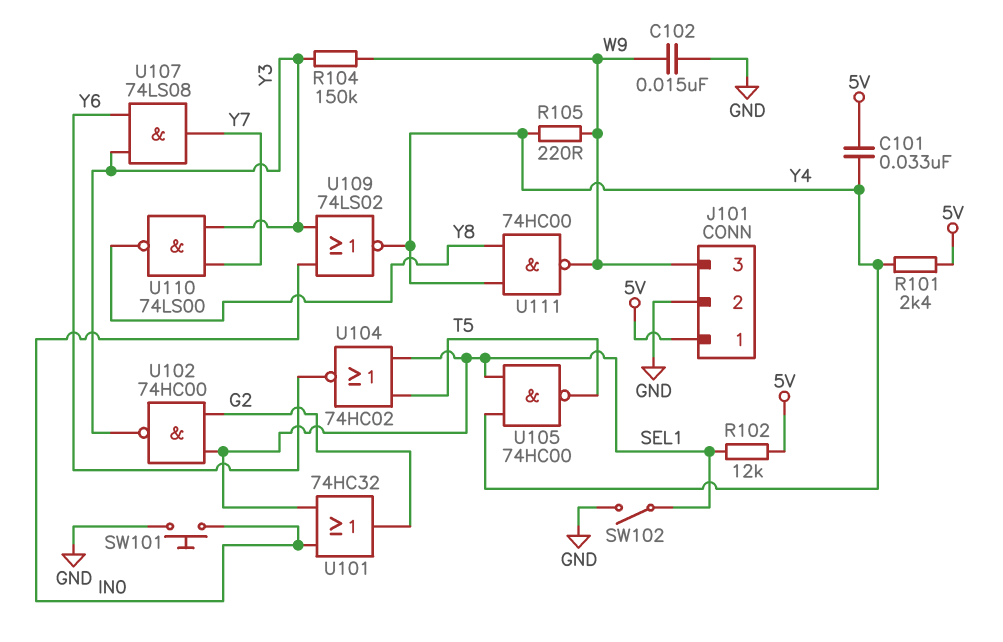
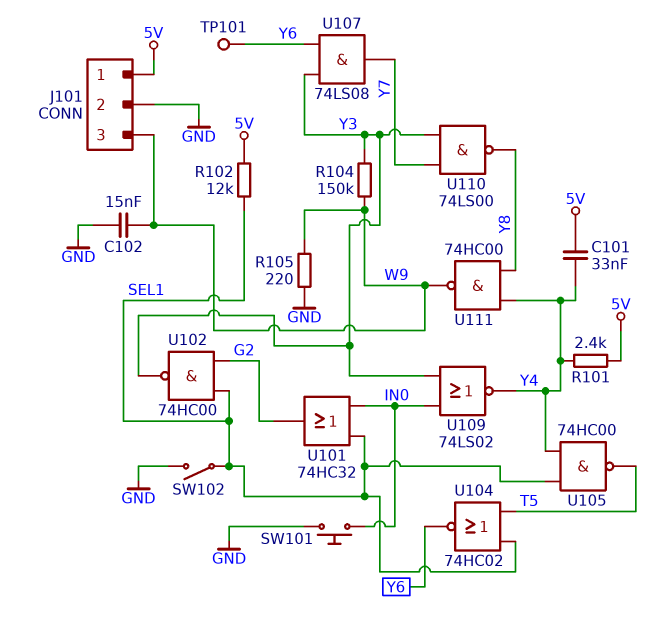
R105: 220 (W9, Y4) -> 220 (GND, W9)
TP101: none -> test point (Y6)

